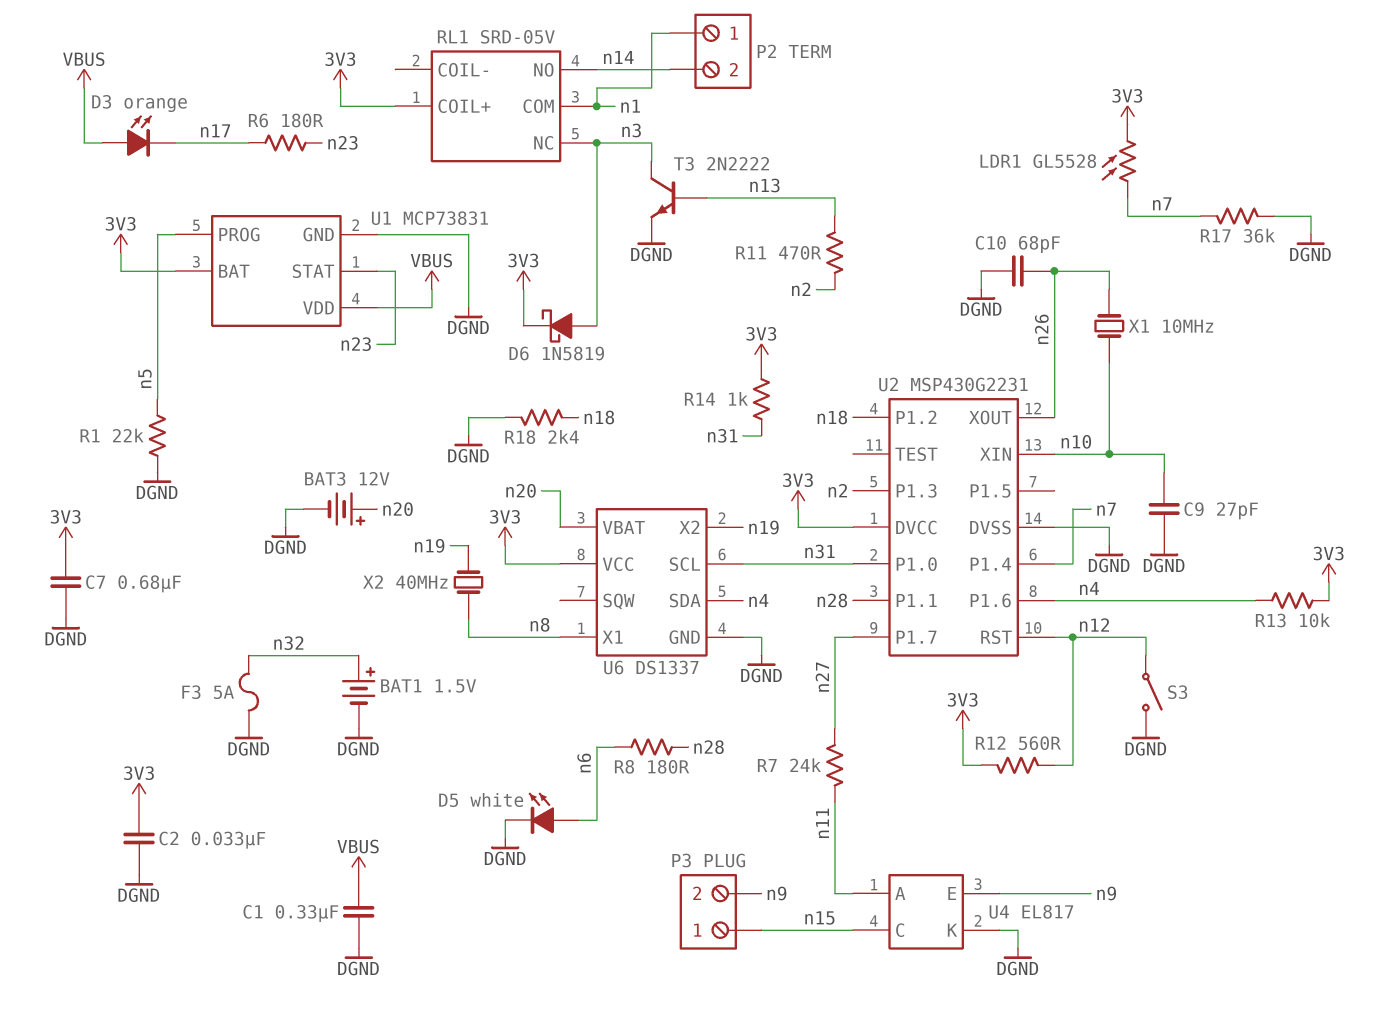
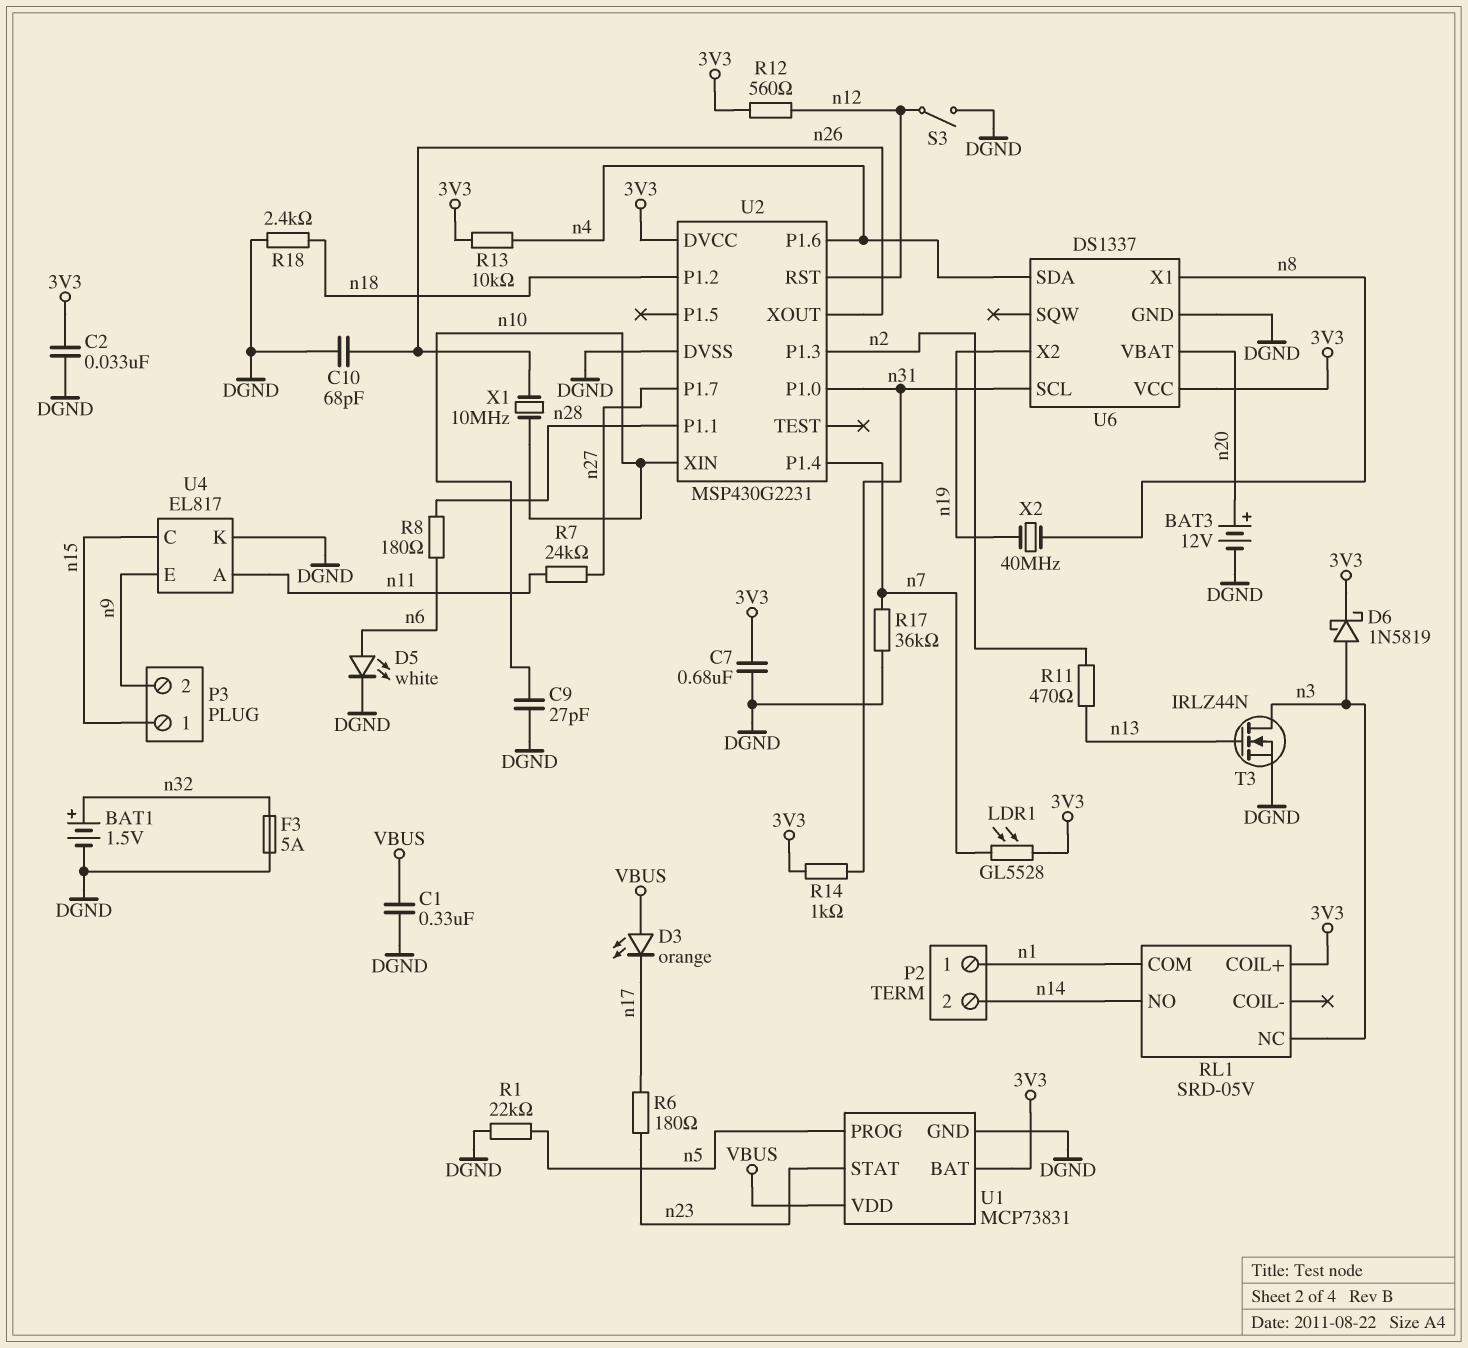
T3: NPN 2N2222 (B n13, C n3, E DGND) -> NMOS IRLZ44N (G n13, D n3, S DGND)

